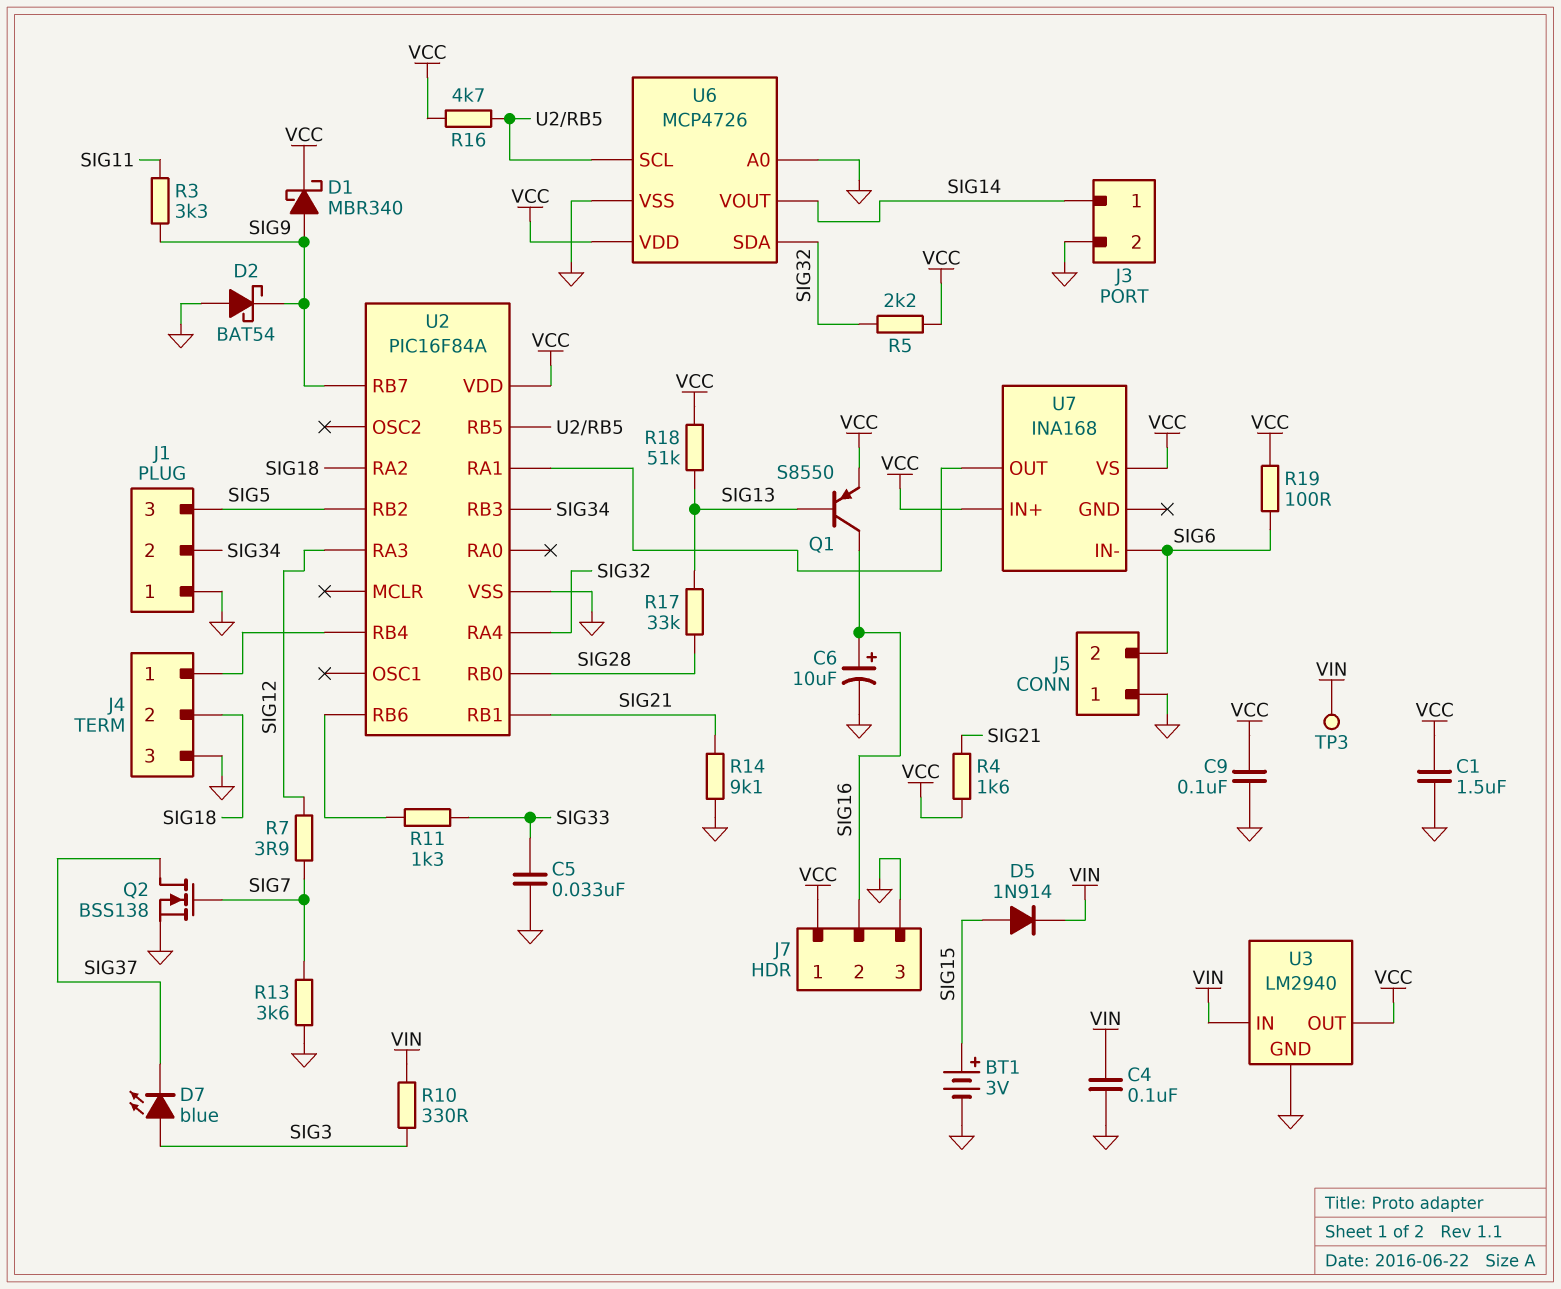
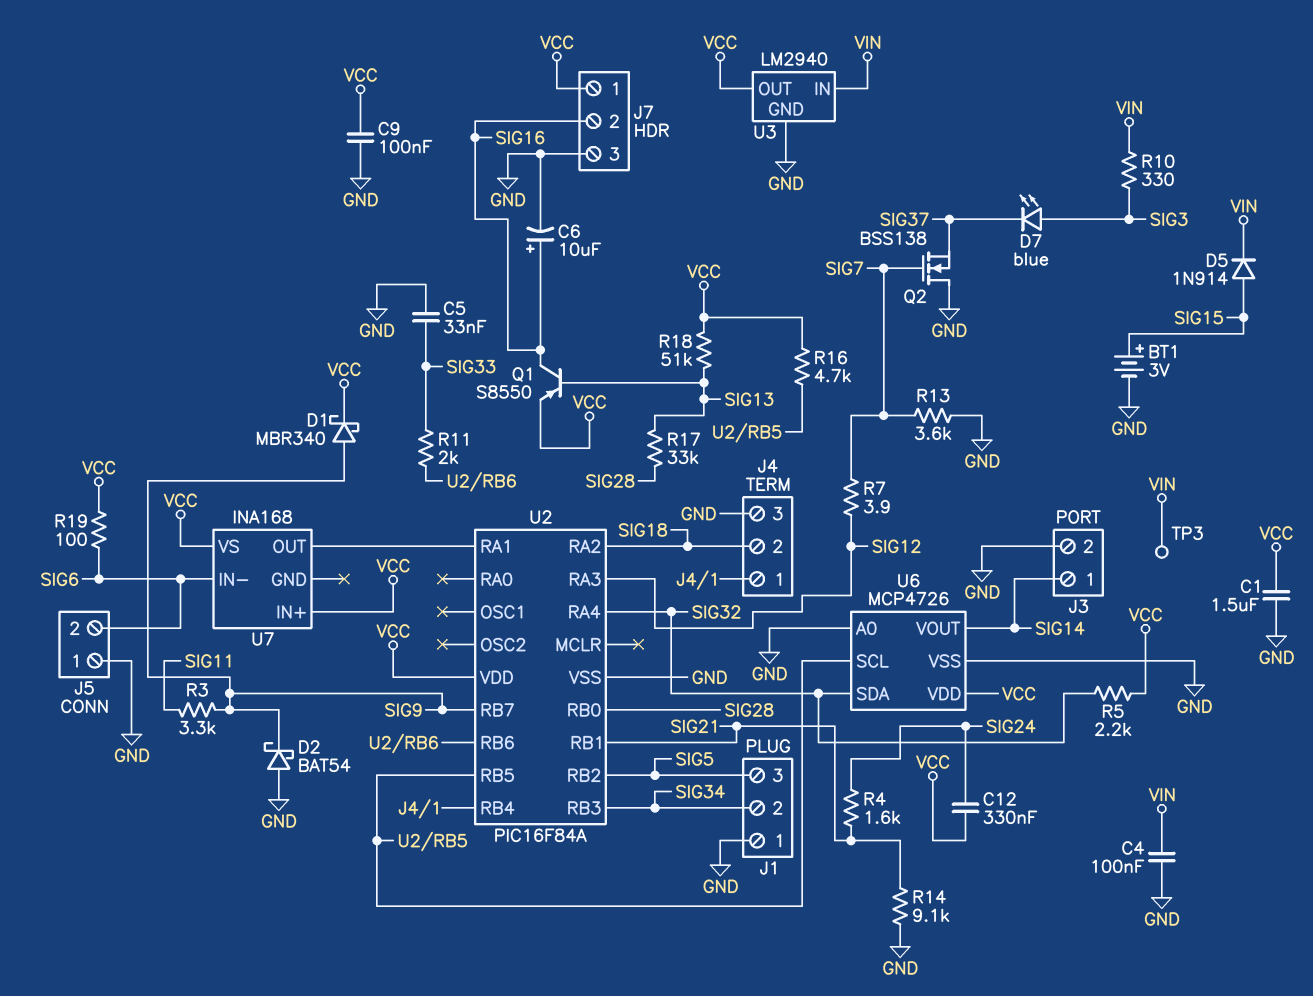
C12: none -> 330nF (SIG24, VCC)
Q2: NMOS BSS138 (G SIG7, D SIG37, S GND) -> NMOS BSS138 (G SIG7, D GND, S SIG37)
R4: 1.6k (SIG21, VCC) -> 1.6k (SIG21, SIG24)
R11: 1.3k (SIG33, U2/RB6) -> 2k (SIG33, U2/RB6)

